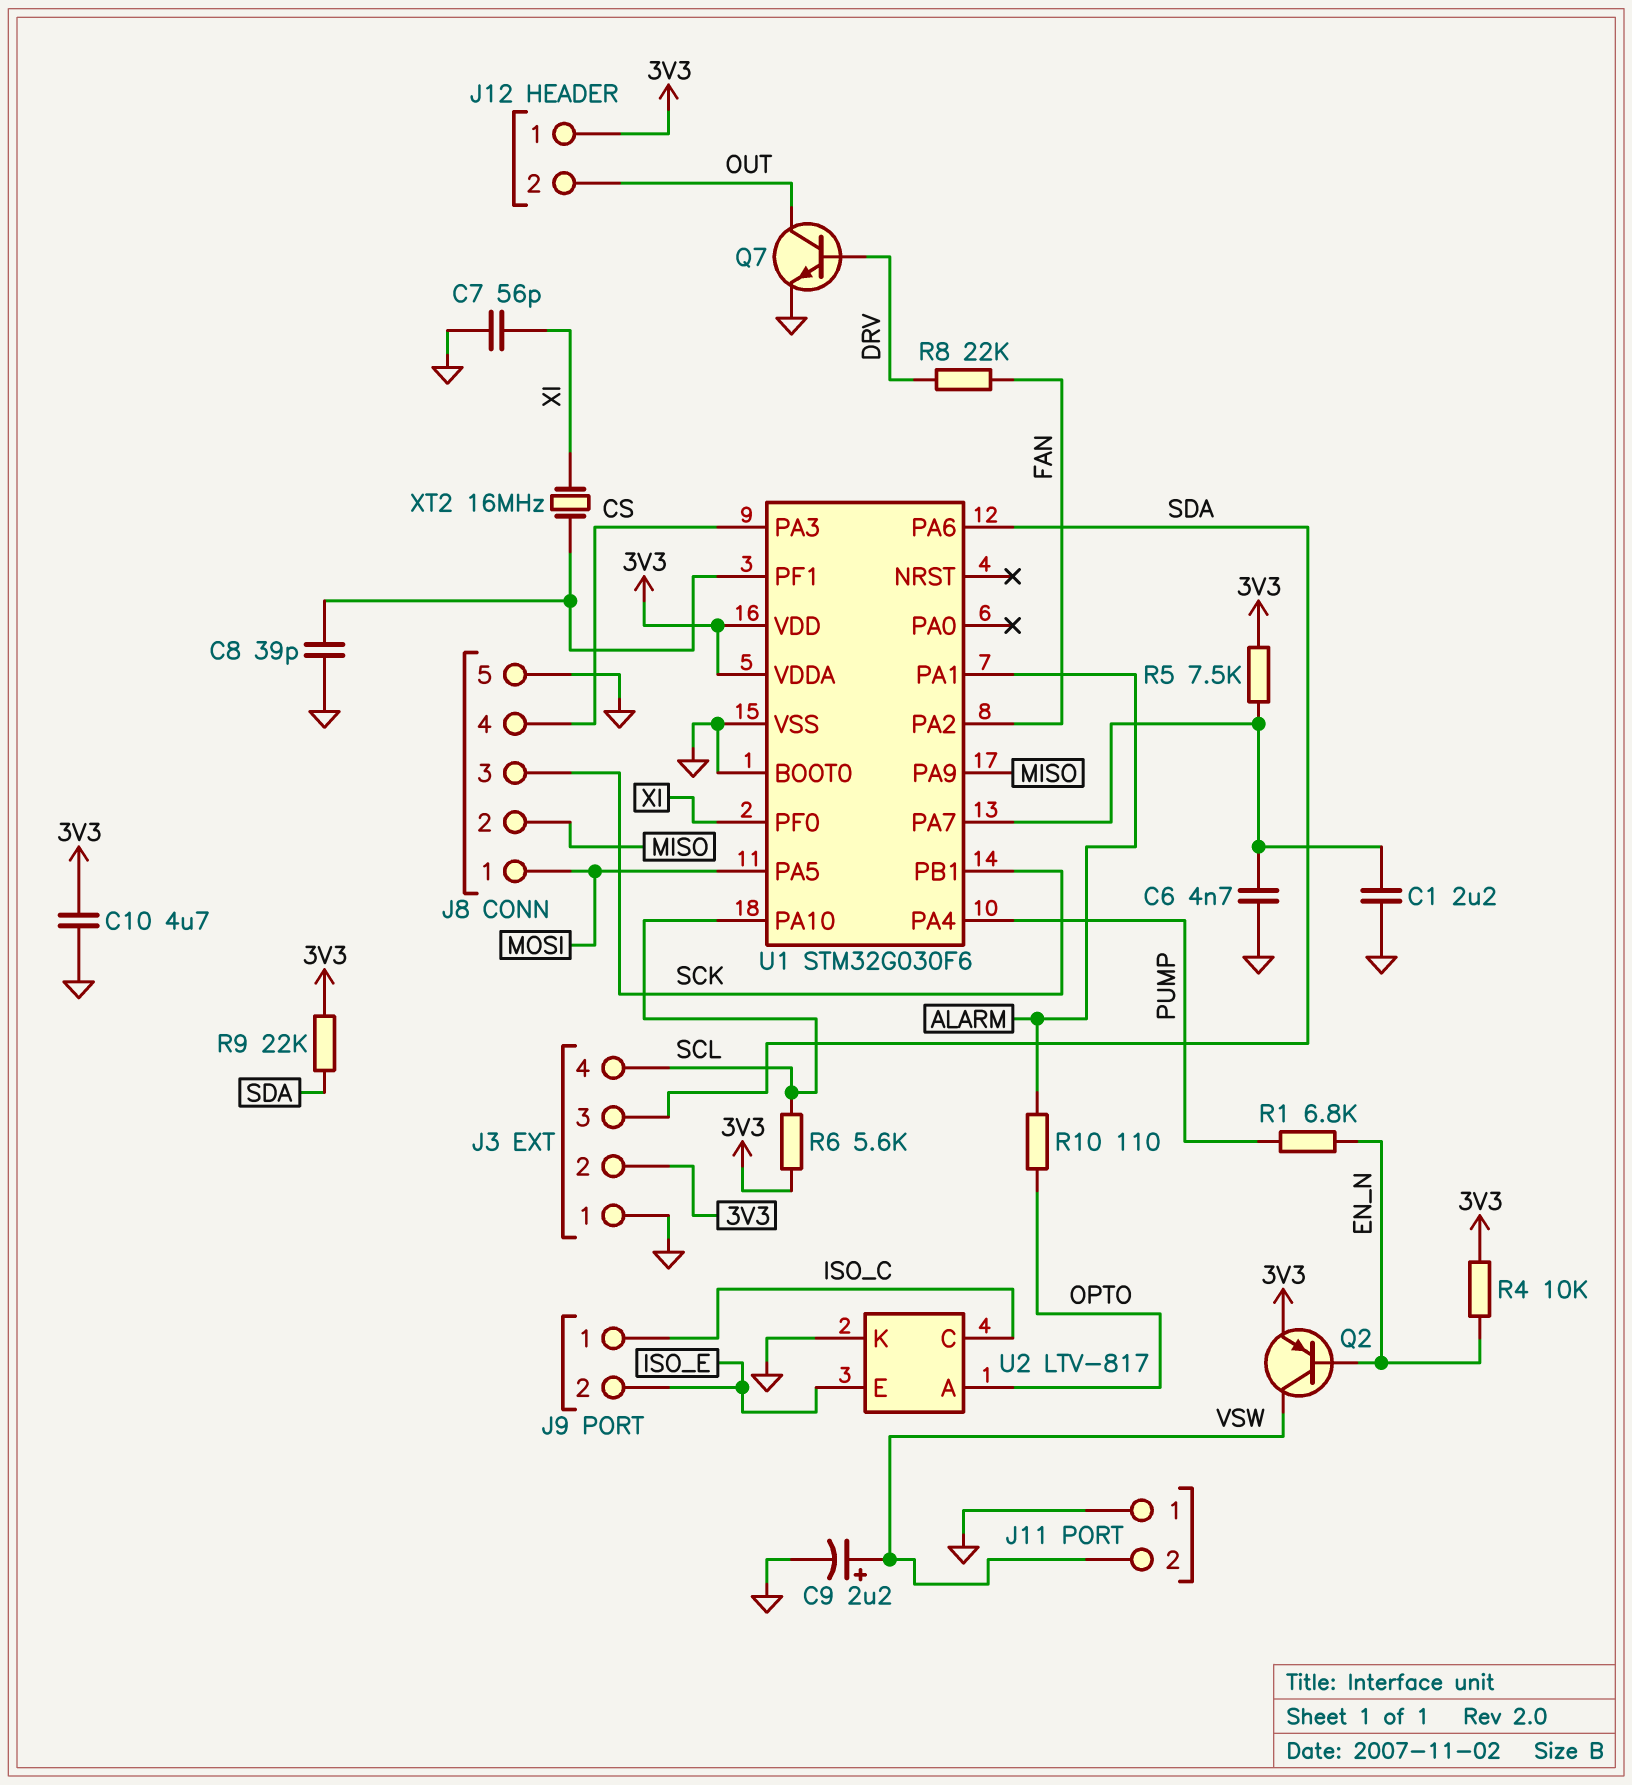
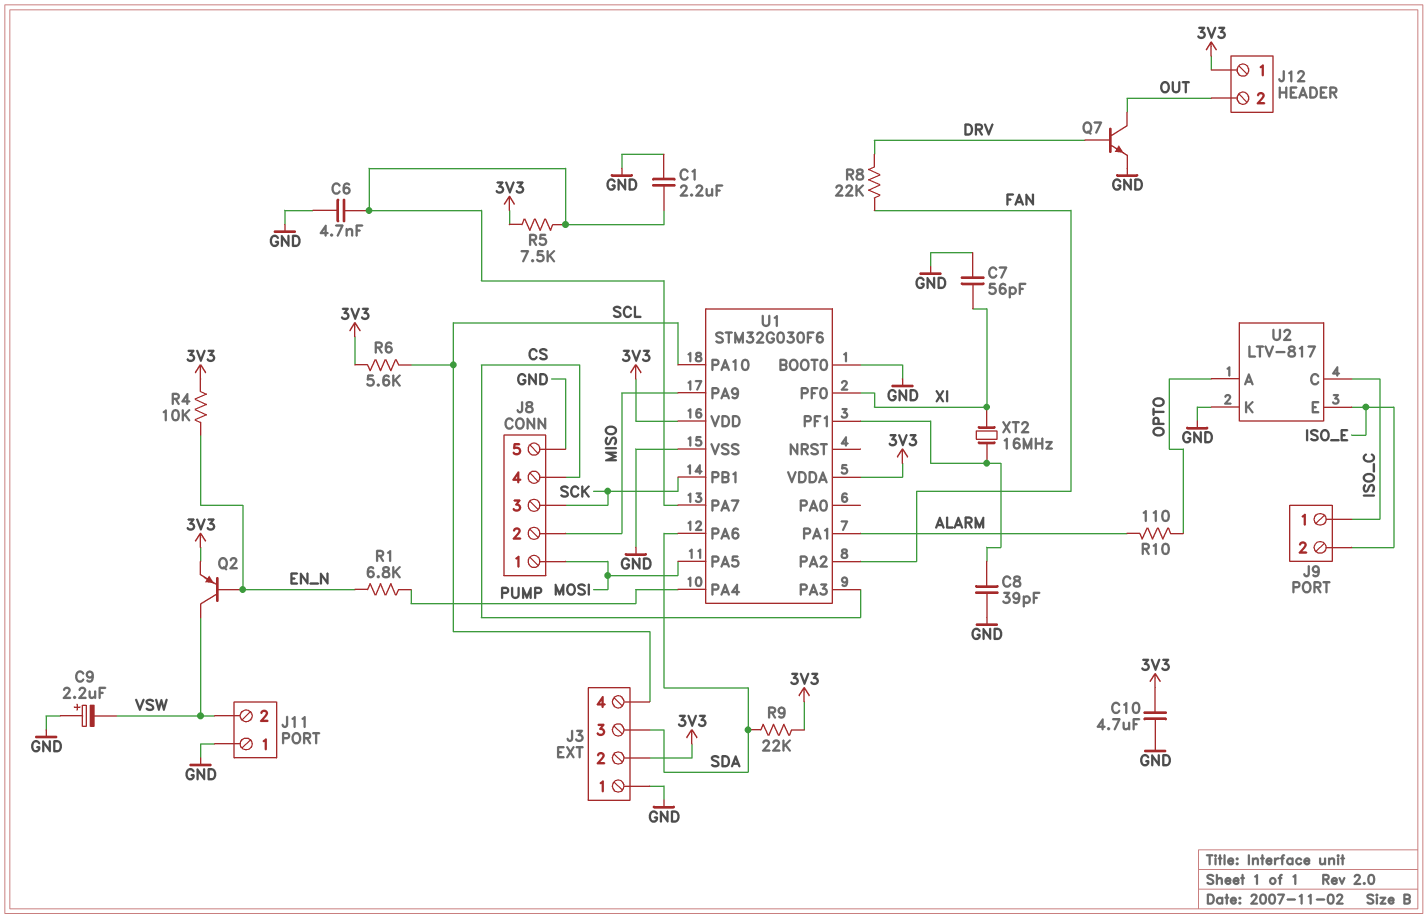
C9: 2.2uF (plus VSW, minus GND) -> 2.2uF (plus GND, minus VSW)

